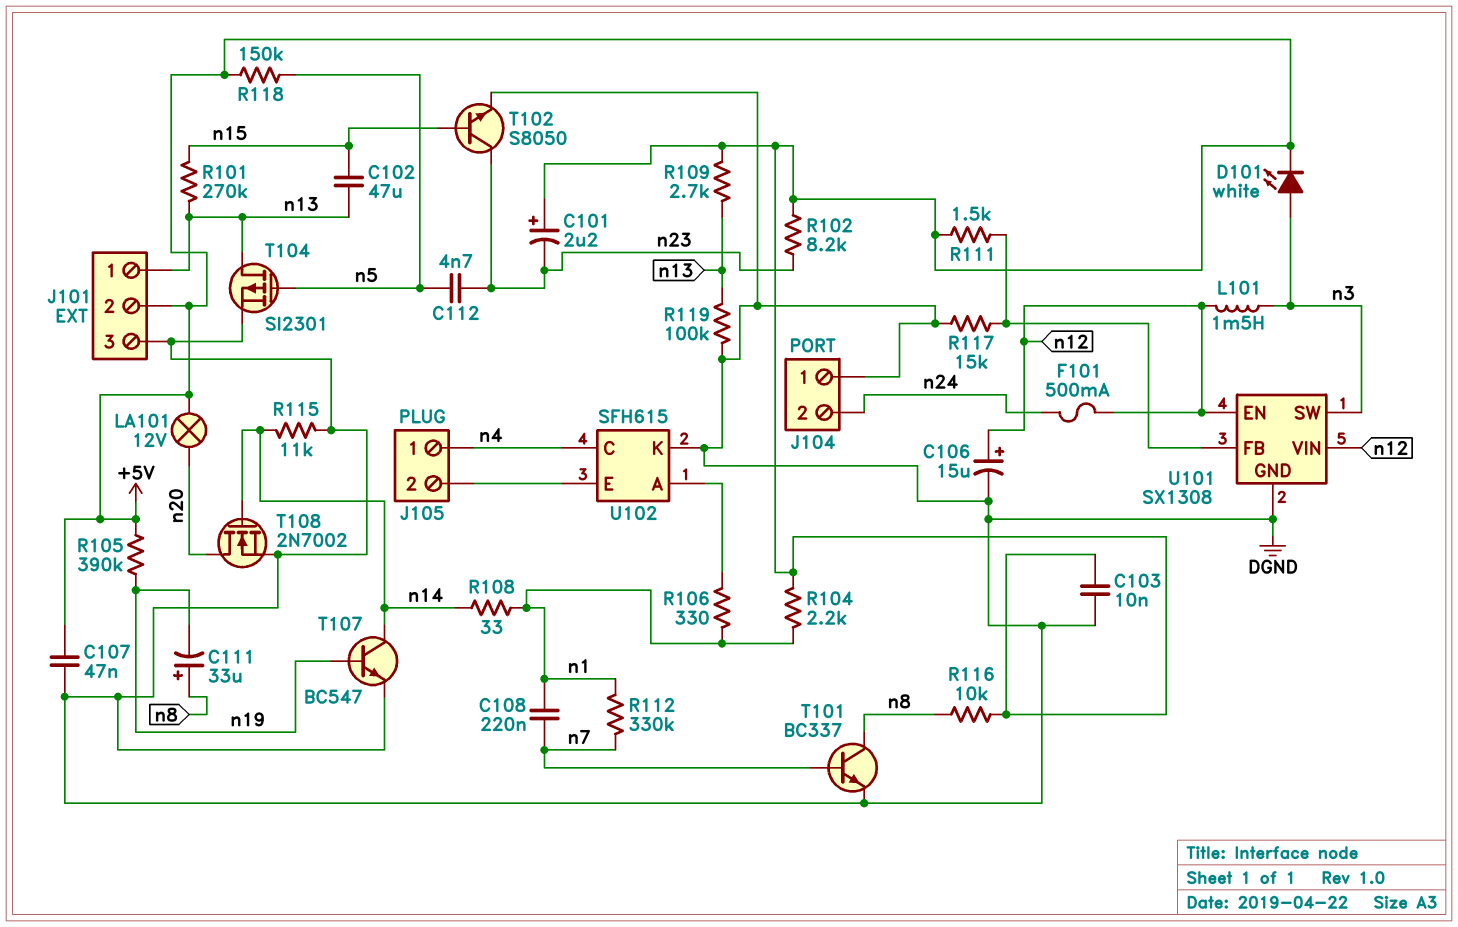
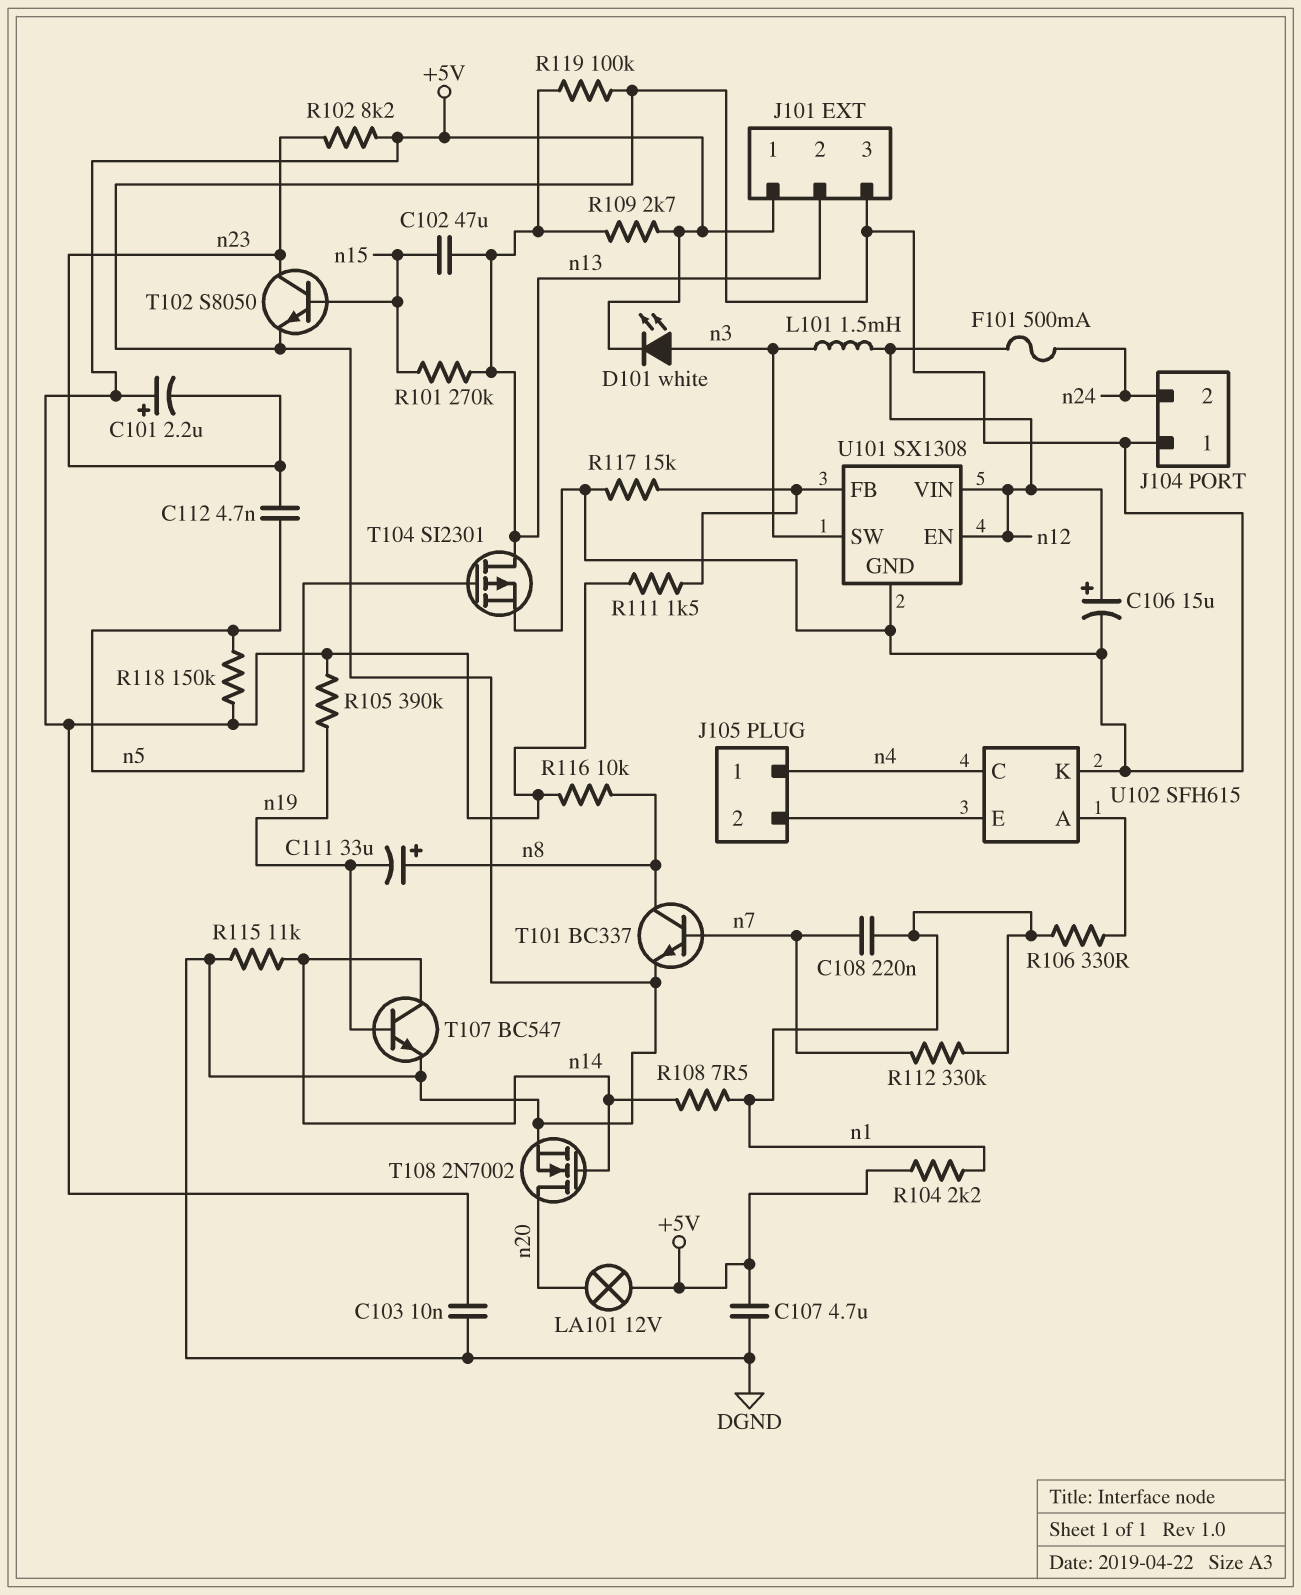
C107: 47nF (+5V, DGND) -> 4.7uF (+5V, DGND)
J101 pin 1: n13 -> +5V
J101 pin 2: +5V -> n13
R108: 33 (n1, n14) -> 7.5 (n1, n14)

